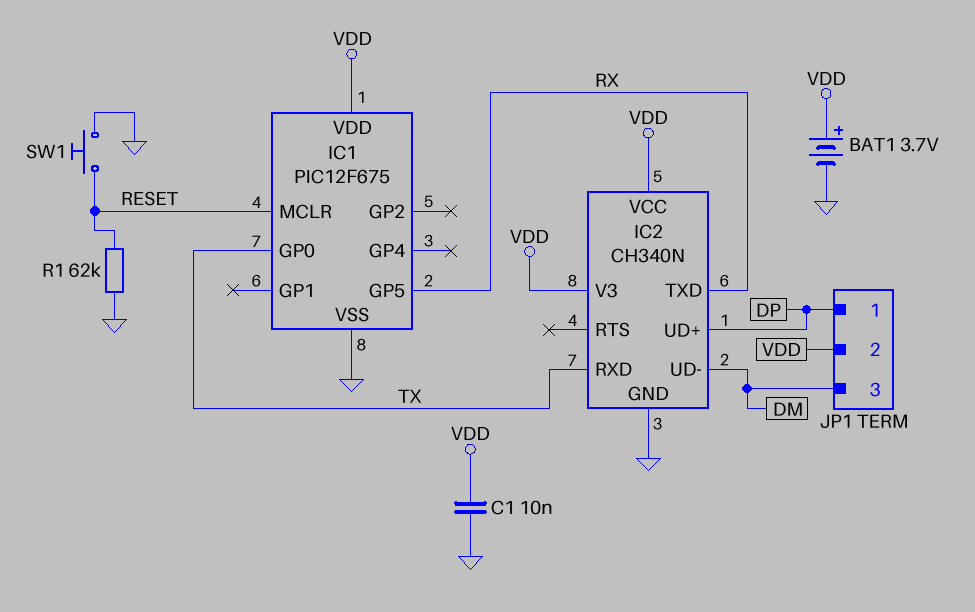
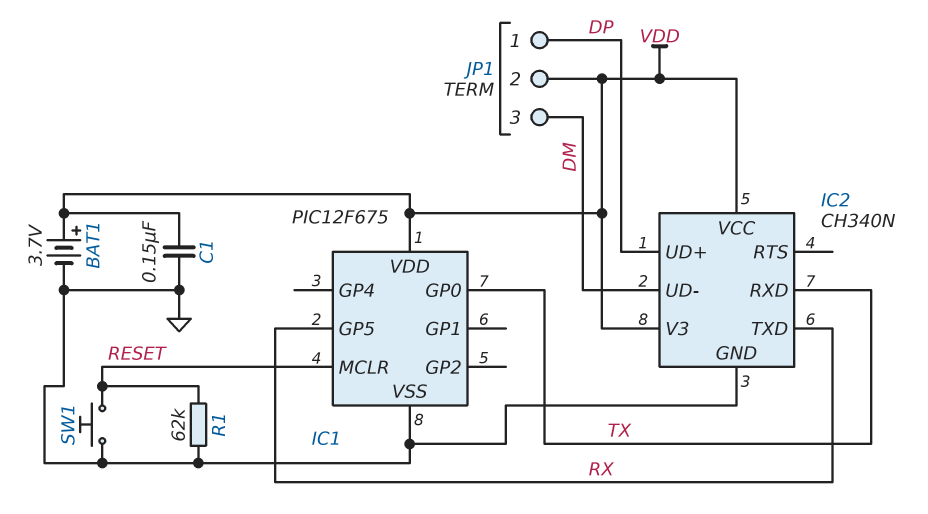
C1: 10nF (GND, VDD) -> 150nF (GND, VDD)

